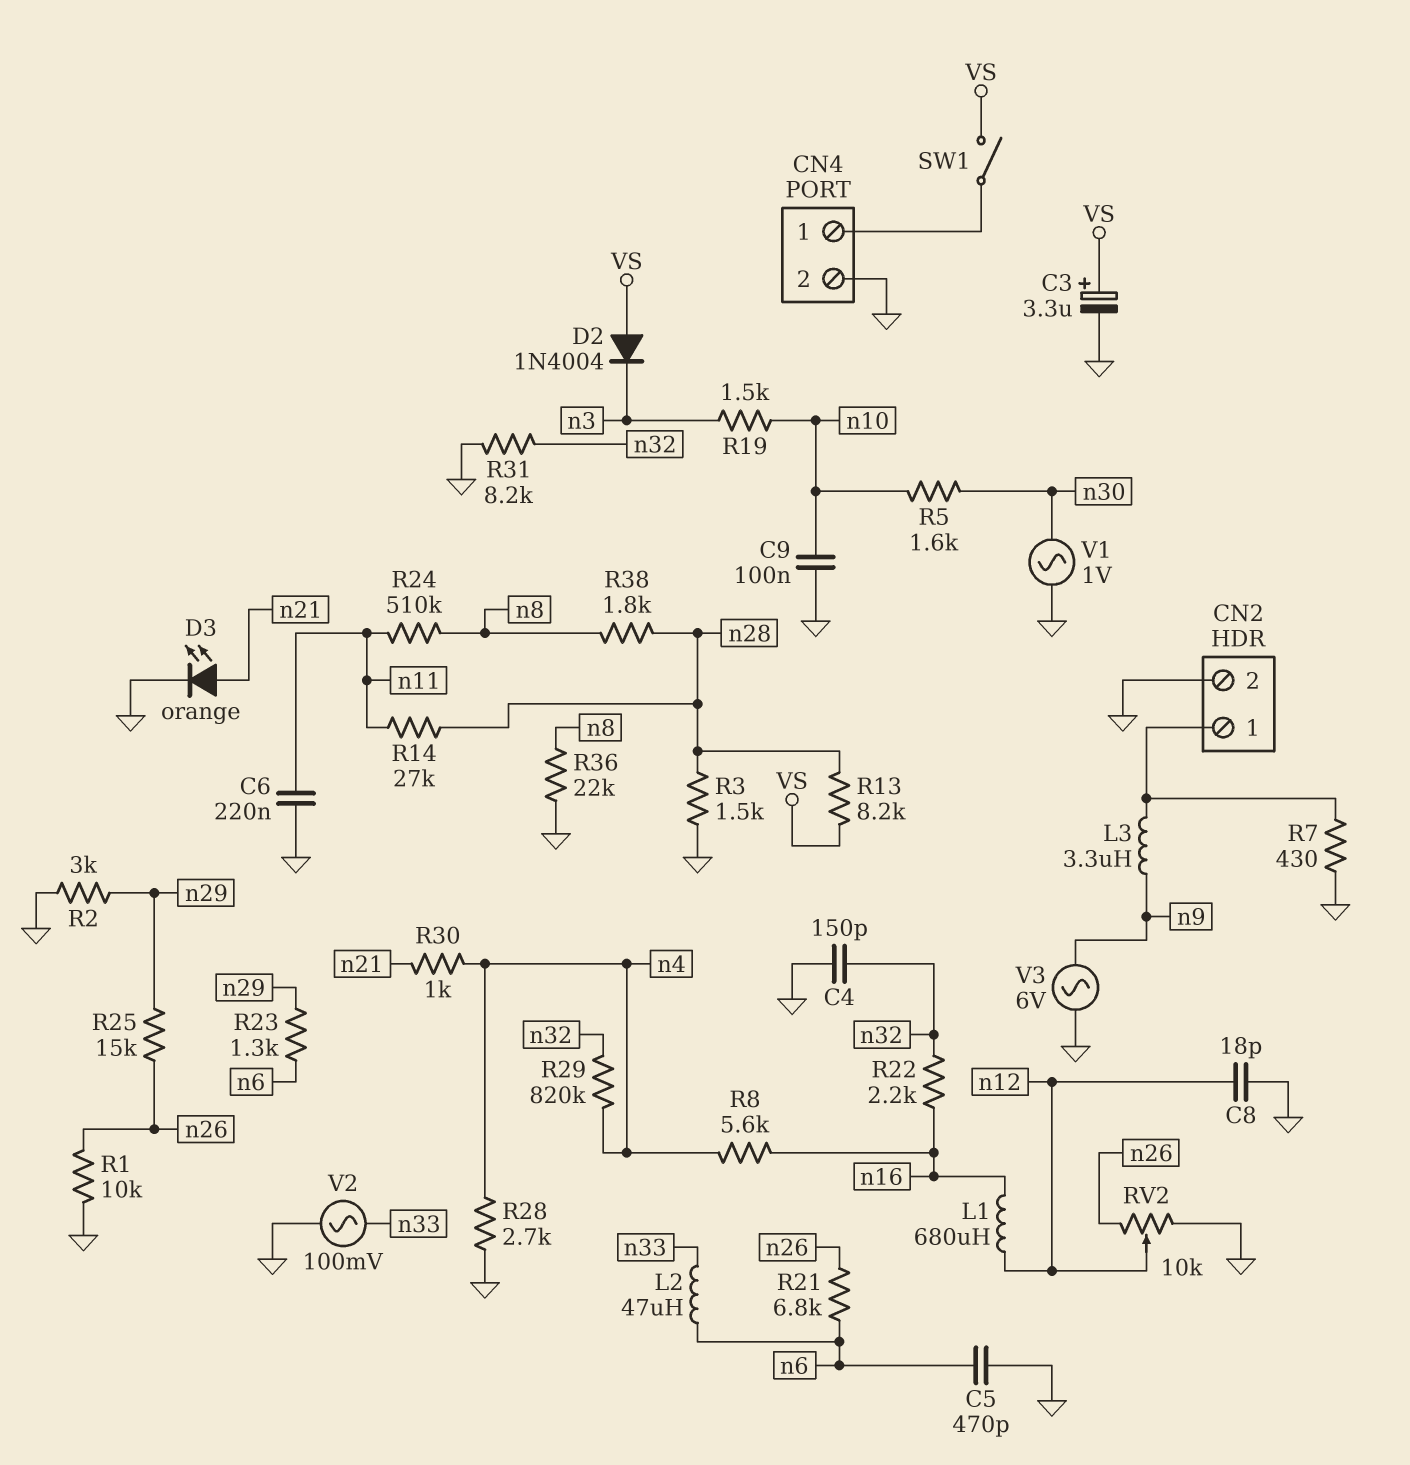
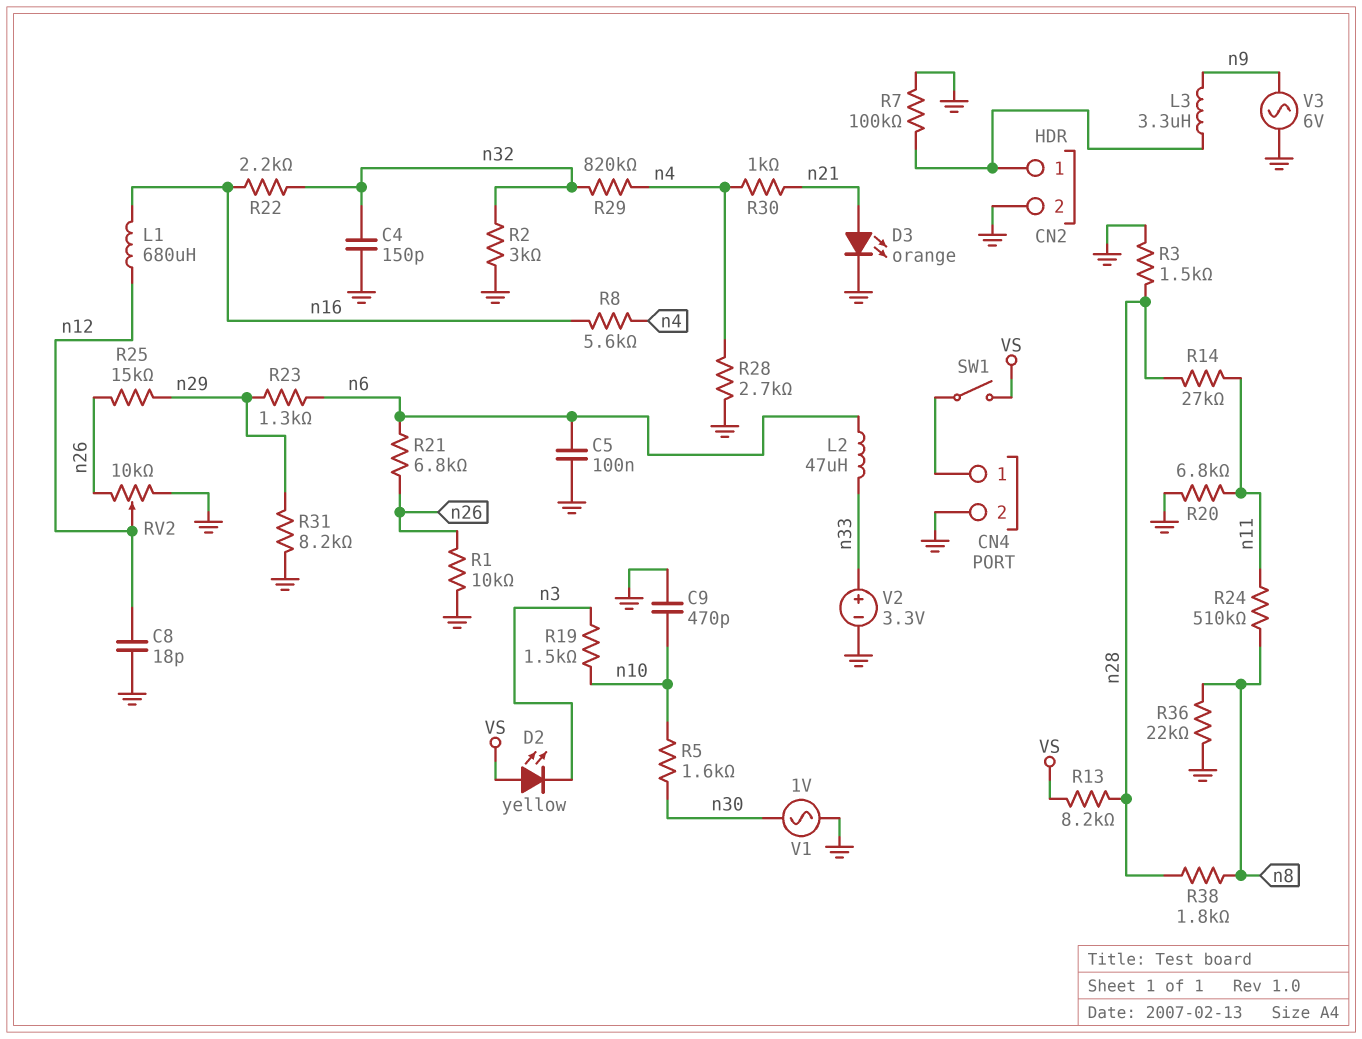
C3: 3.3uF (plus VS, minus GND) -> none
C5: 470pF (GND, n6) -> 100nF (GND, n6)
C6: 220nF (GND, n11) -> none
C9: 100nF (GND, n10) -> 470pF (GND, n10)
D2: diode 1N4004 (A VS, K n3) -> LED yellow (A VS, K n3)
R2: 3k (GND, n29) -> 3k (GND, n32)
R7: 430 (CN2/1, GND) -> 100k (CN2/1, GND)
R20: none -> 6.8k (GND, n11)
R31: 8.2k (GND, n32) -> 8.2k (GND, n29)
V2: AC 100mV (GND, n33) -> 3.3V (plus n33, minus GND)

